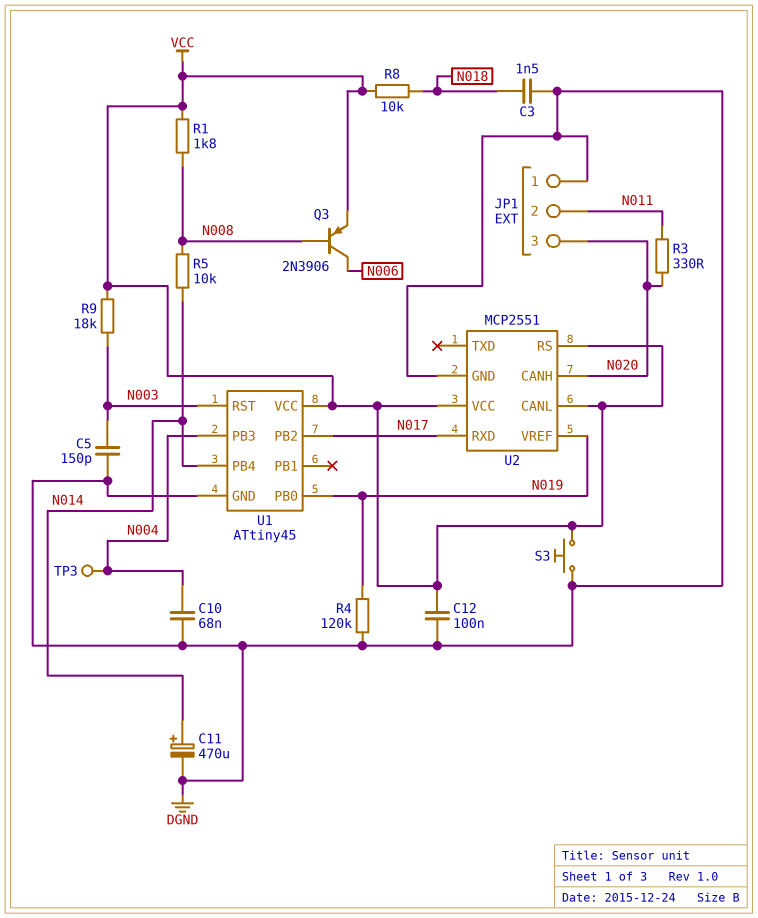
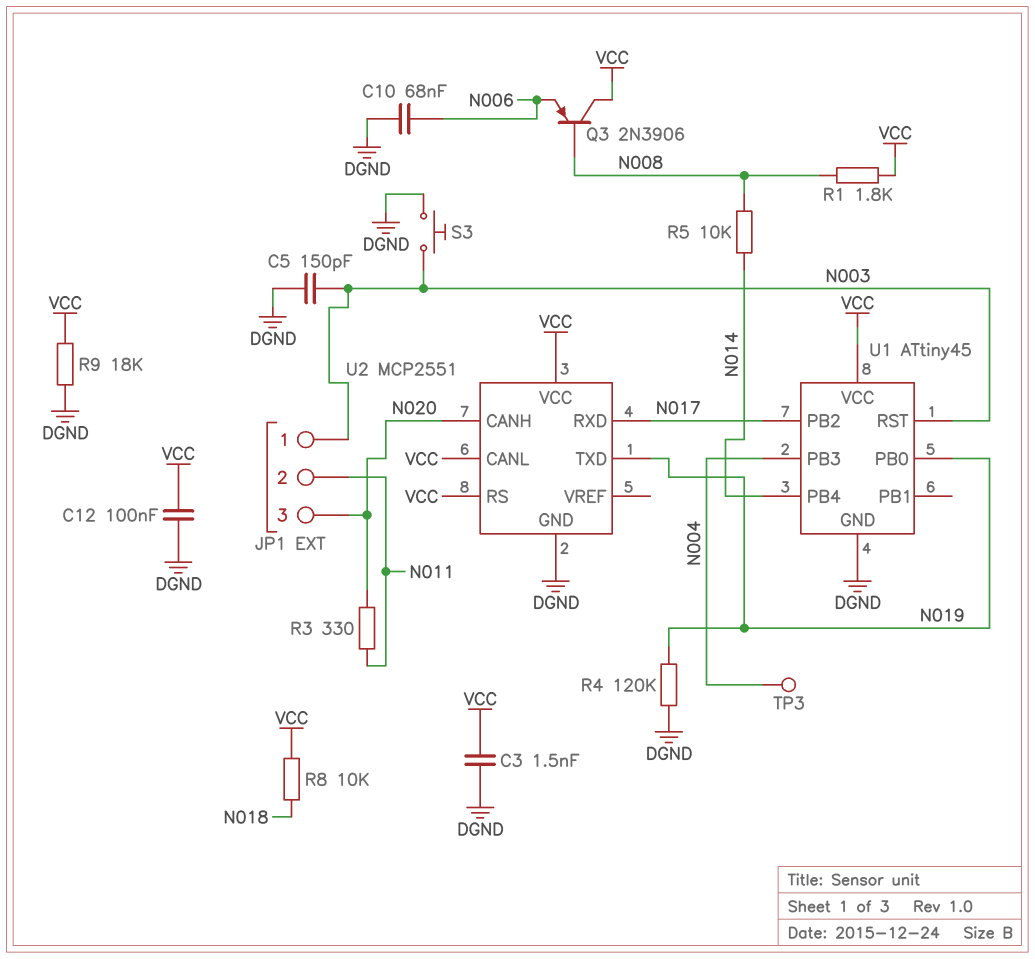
C3: 1.5nF (DGND, N018) -> 1.5nF (DGND, VCC)
C10: 68nF (DGND, N004) -> 68nF (DGND, N006)
C11: 470uF (plus N014, minus DGND) -> none
JP1 pin 1: DGND -> N003
Q3: PNP 2N3906 (B N008, C N006, E VCC) -> PNP 2N3906 (B N008, C VCC, E N006)
R9: 18k (N003, VCC) -> 18k (DGND, VCC)
S3: button (DGND, VCC) -> button (DGND, N003)
U2 pin TXD: none -> N019
U2 pin VREF: N019 -> none

